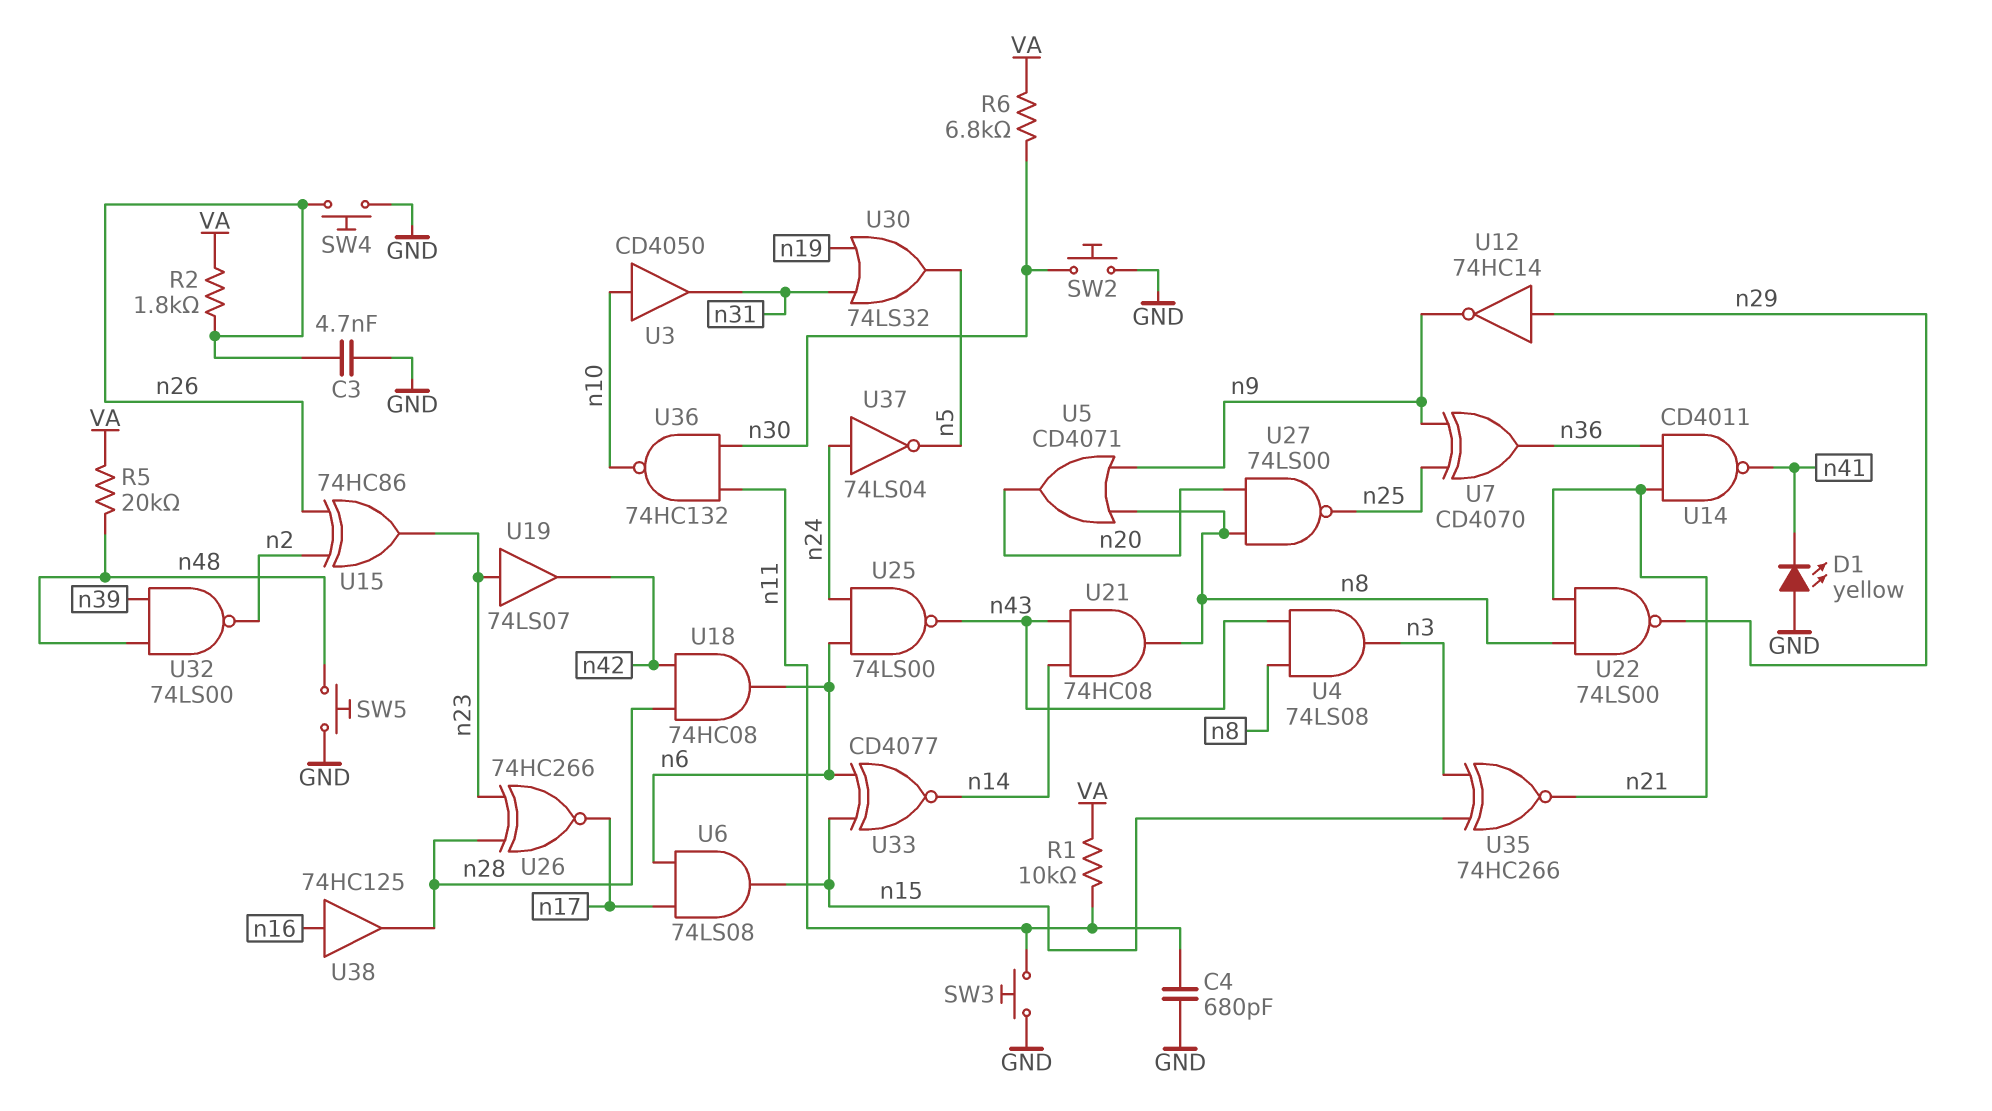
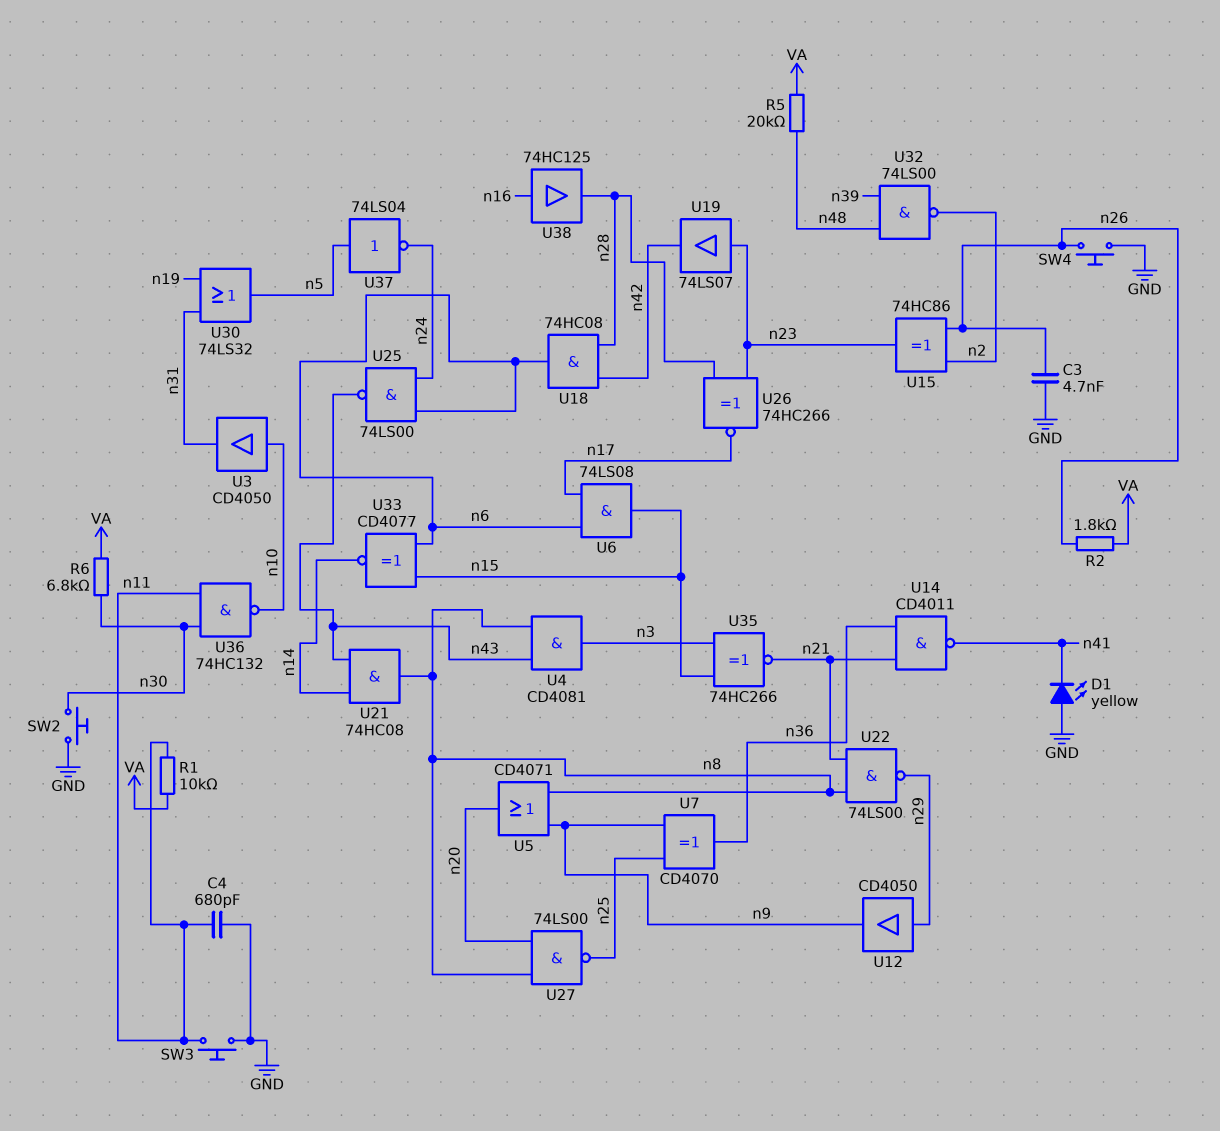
SW5: button (GND, n48) -> none
U4: AND 74LS08 (in n8, in n43, out n3) -> AND CD4081 (in n8, in n43, out n3)
U12: NOT 74HC14 (in n29, out n9) -> buffer CD4050 (in n29, out n9)
U37: NOT 74LS04 (in n24, out n5) -> NOT 74LS04 (in n5, out n24)

